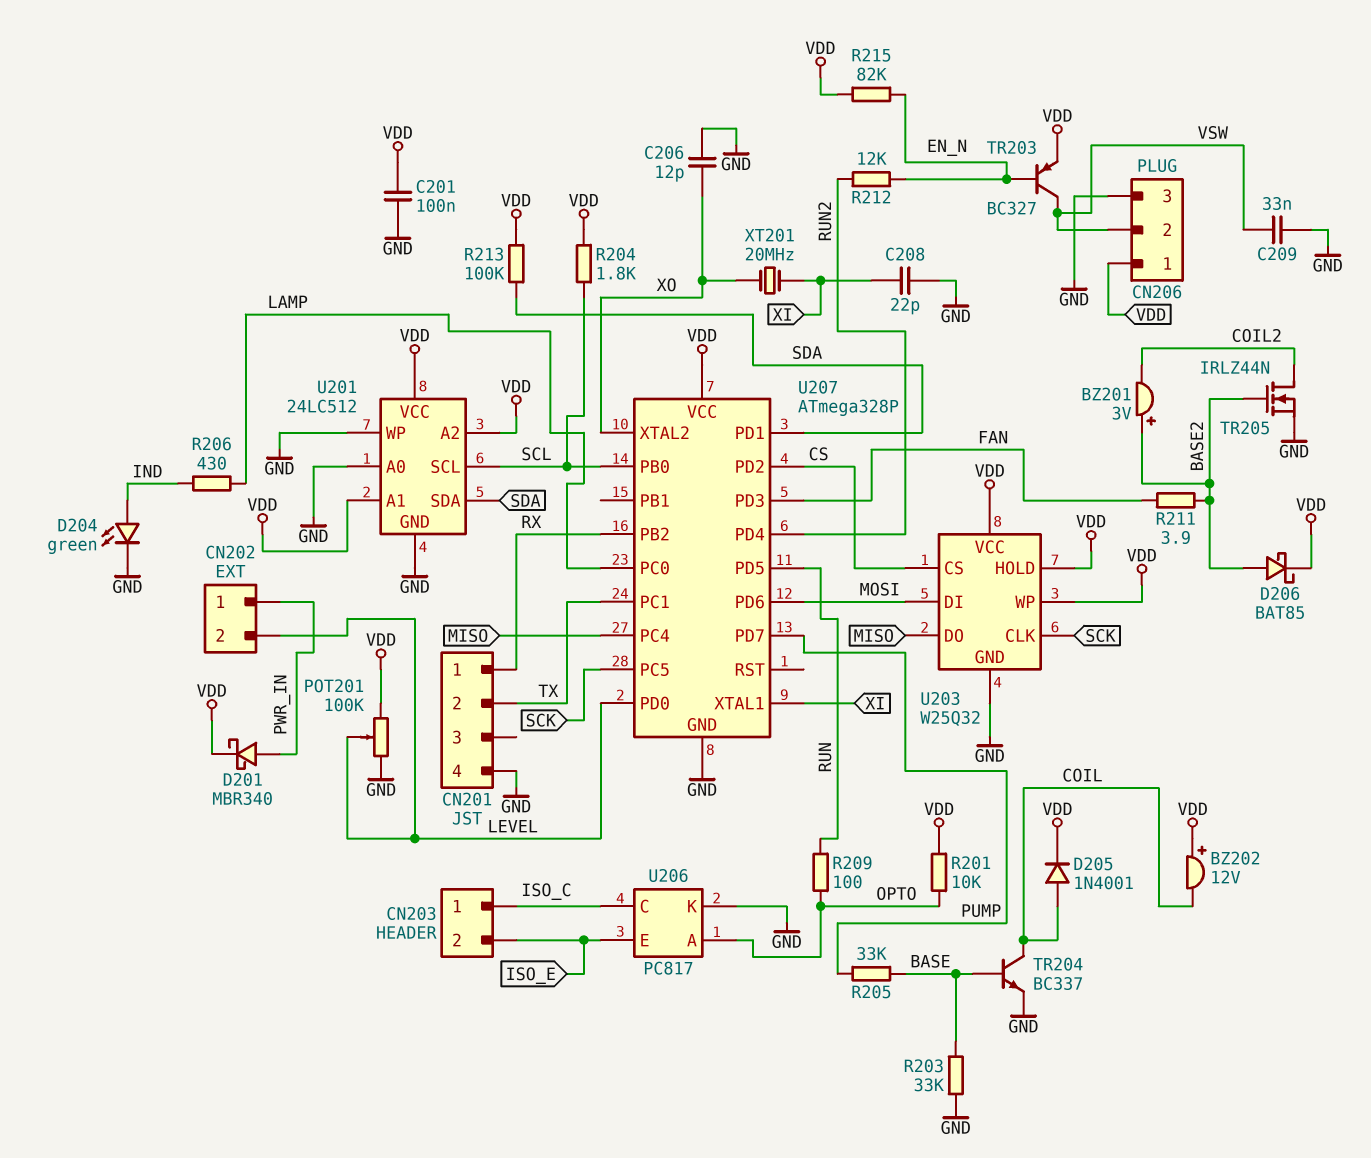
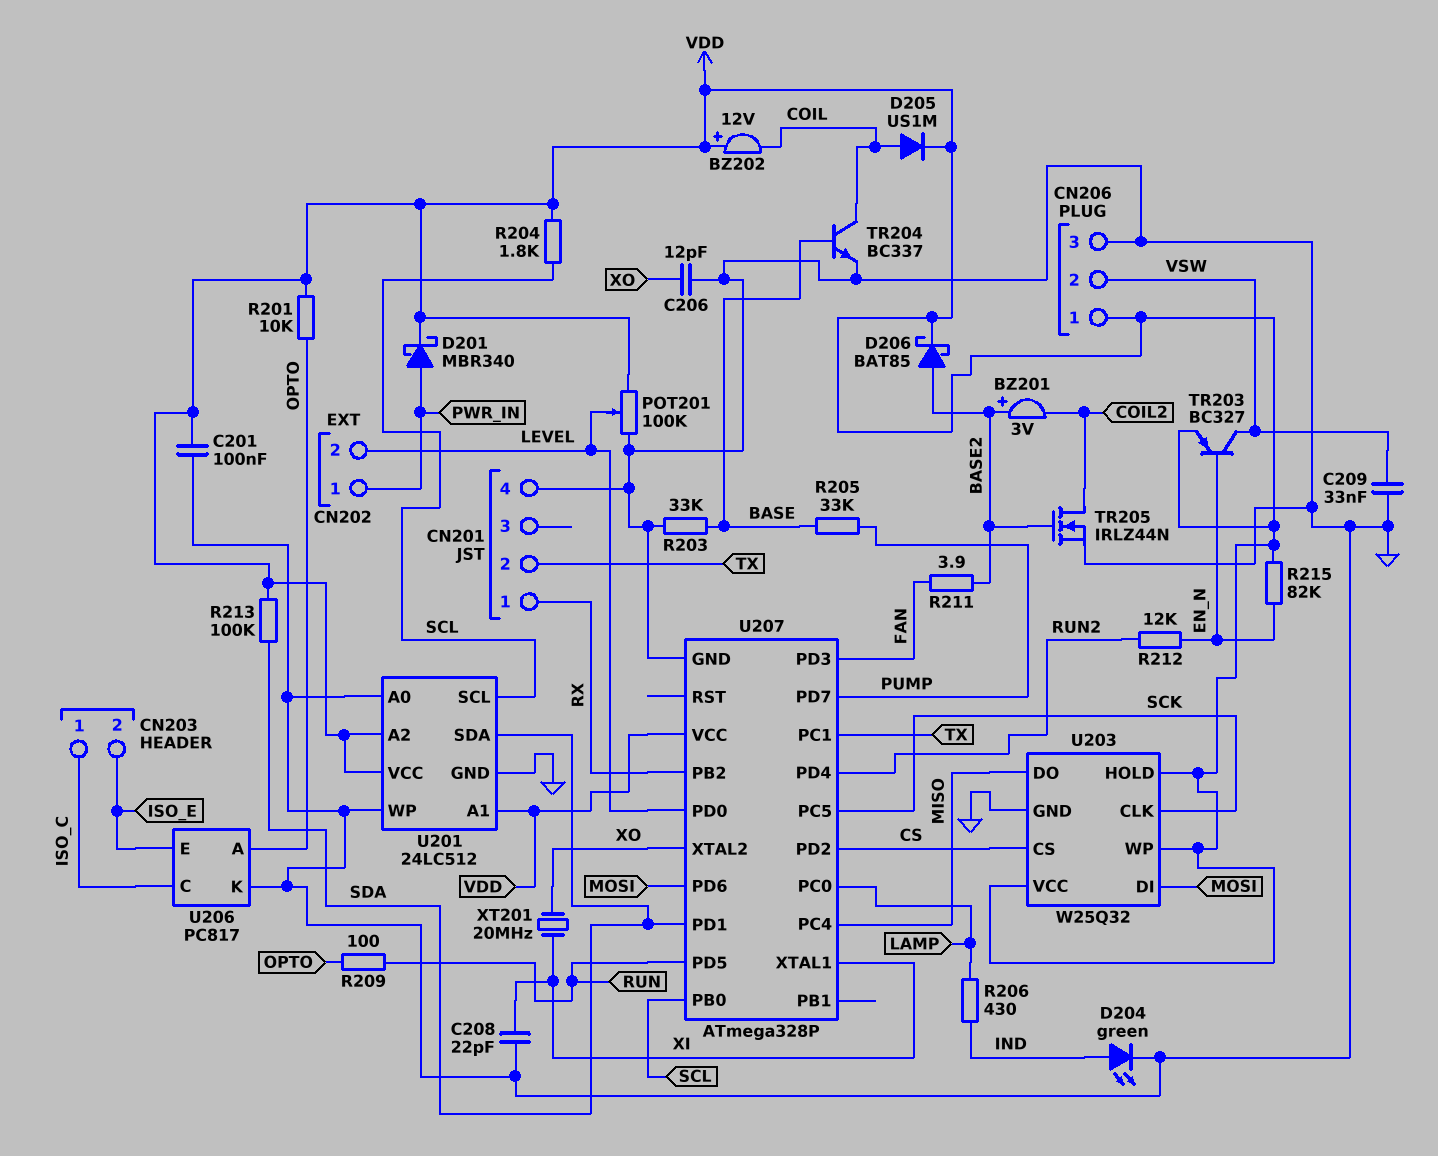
D205: diode 1N4001 (A COIL, K VDD) -> diode US1M (A COIL, K VDD)

